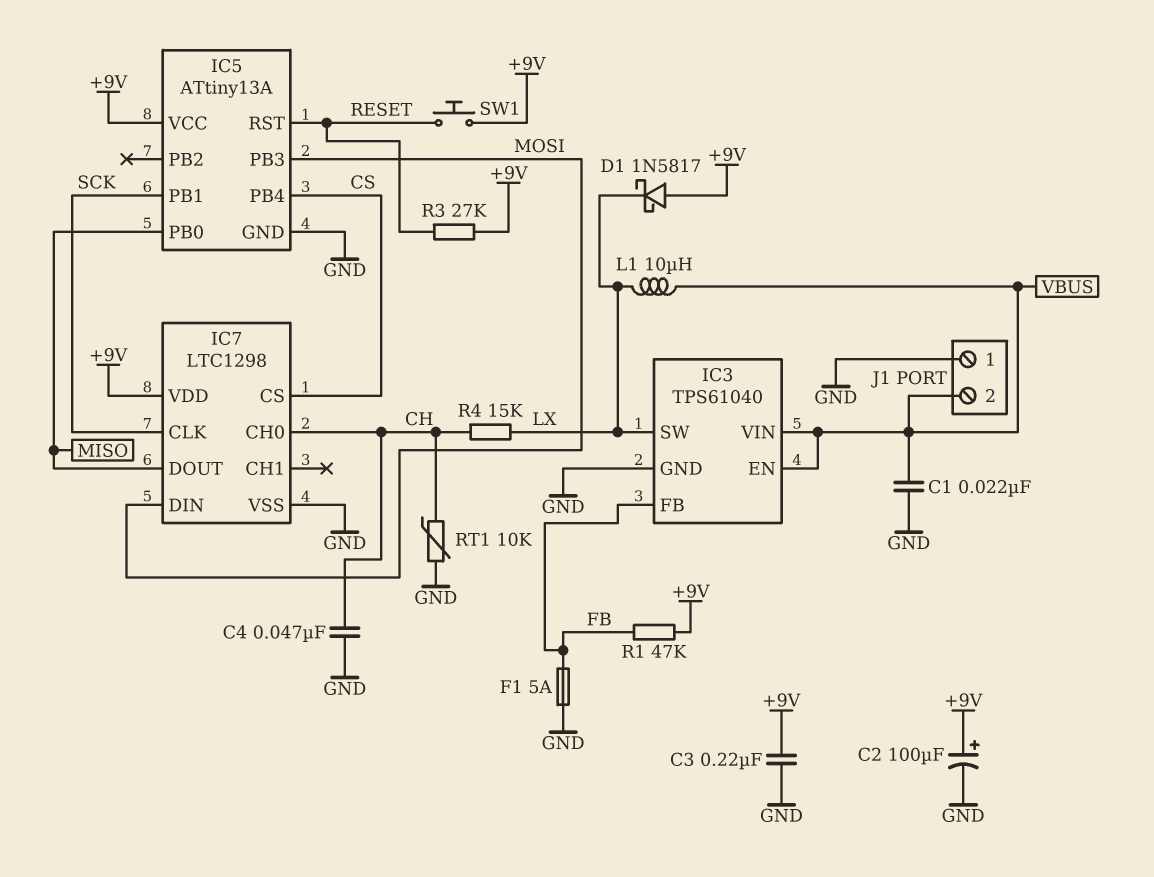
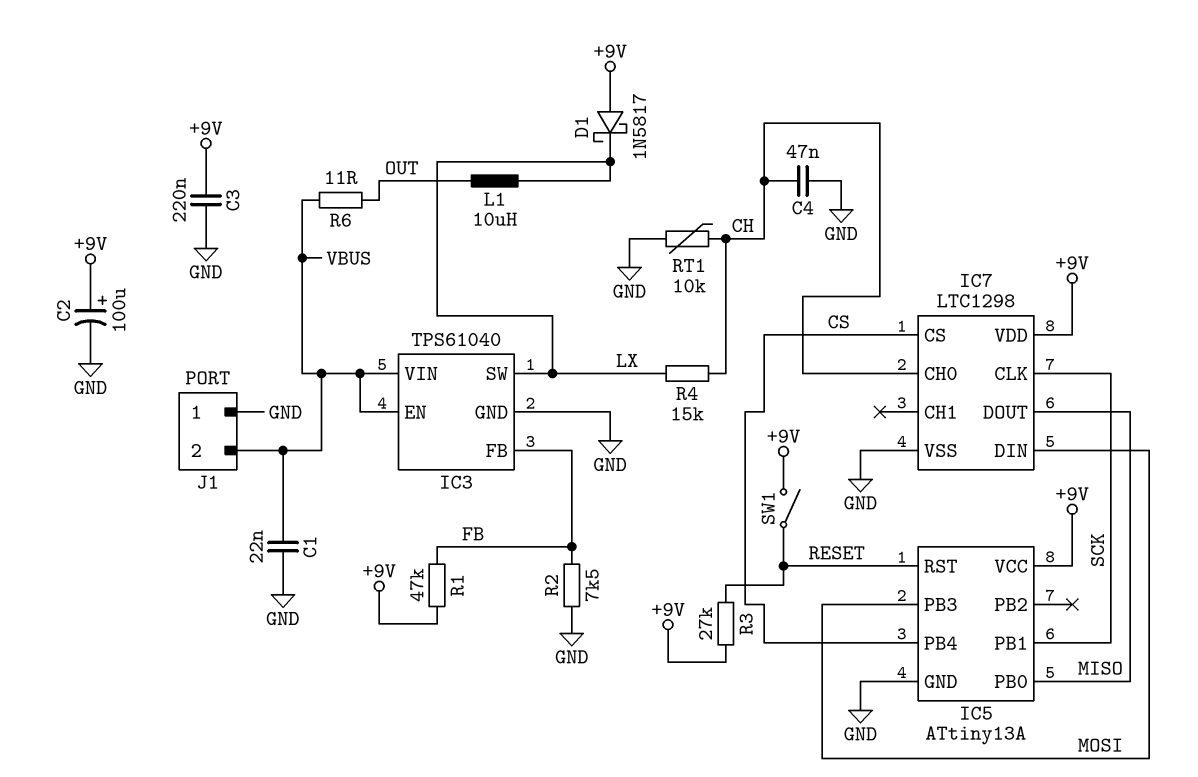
F1: 5A (FB, GND) -> none
L1: 10uH (LX, VBUS) -> 10uH (LX, OUT)
R2: none -> 7.5k (FB, GND)
R6: none -> 11 (OUT, VBUS)
SW1: button (+9V, RESET) -> switch (+9V, RESET)

